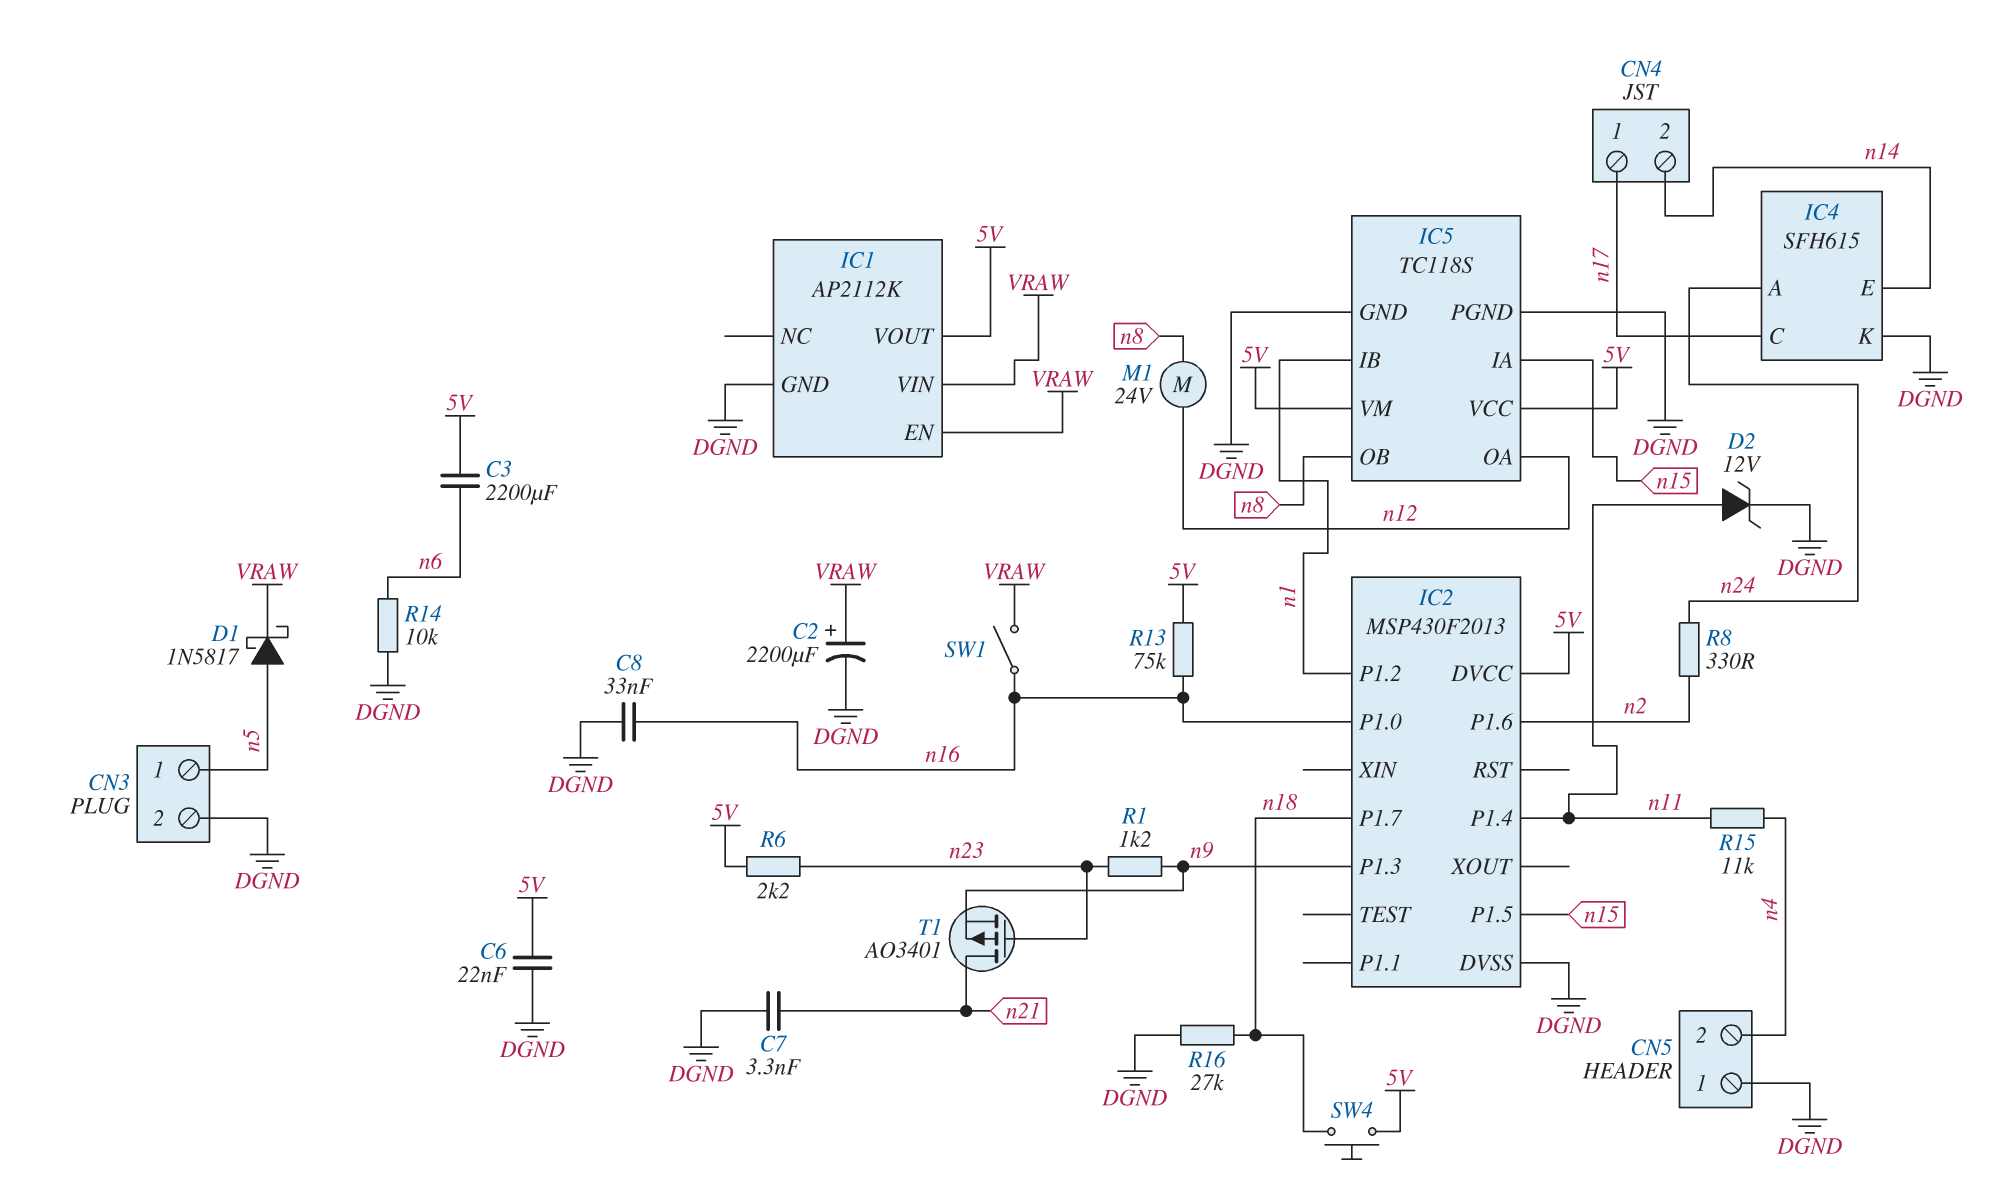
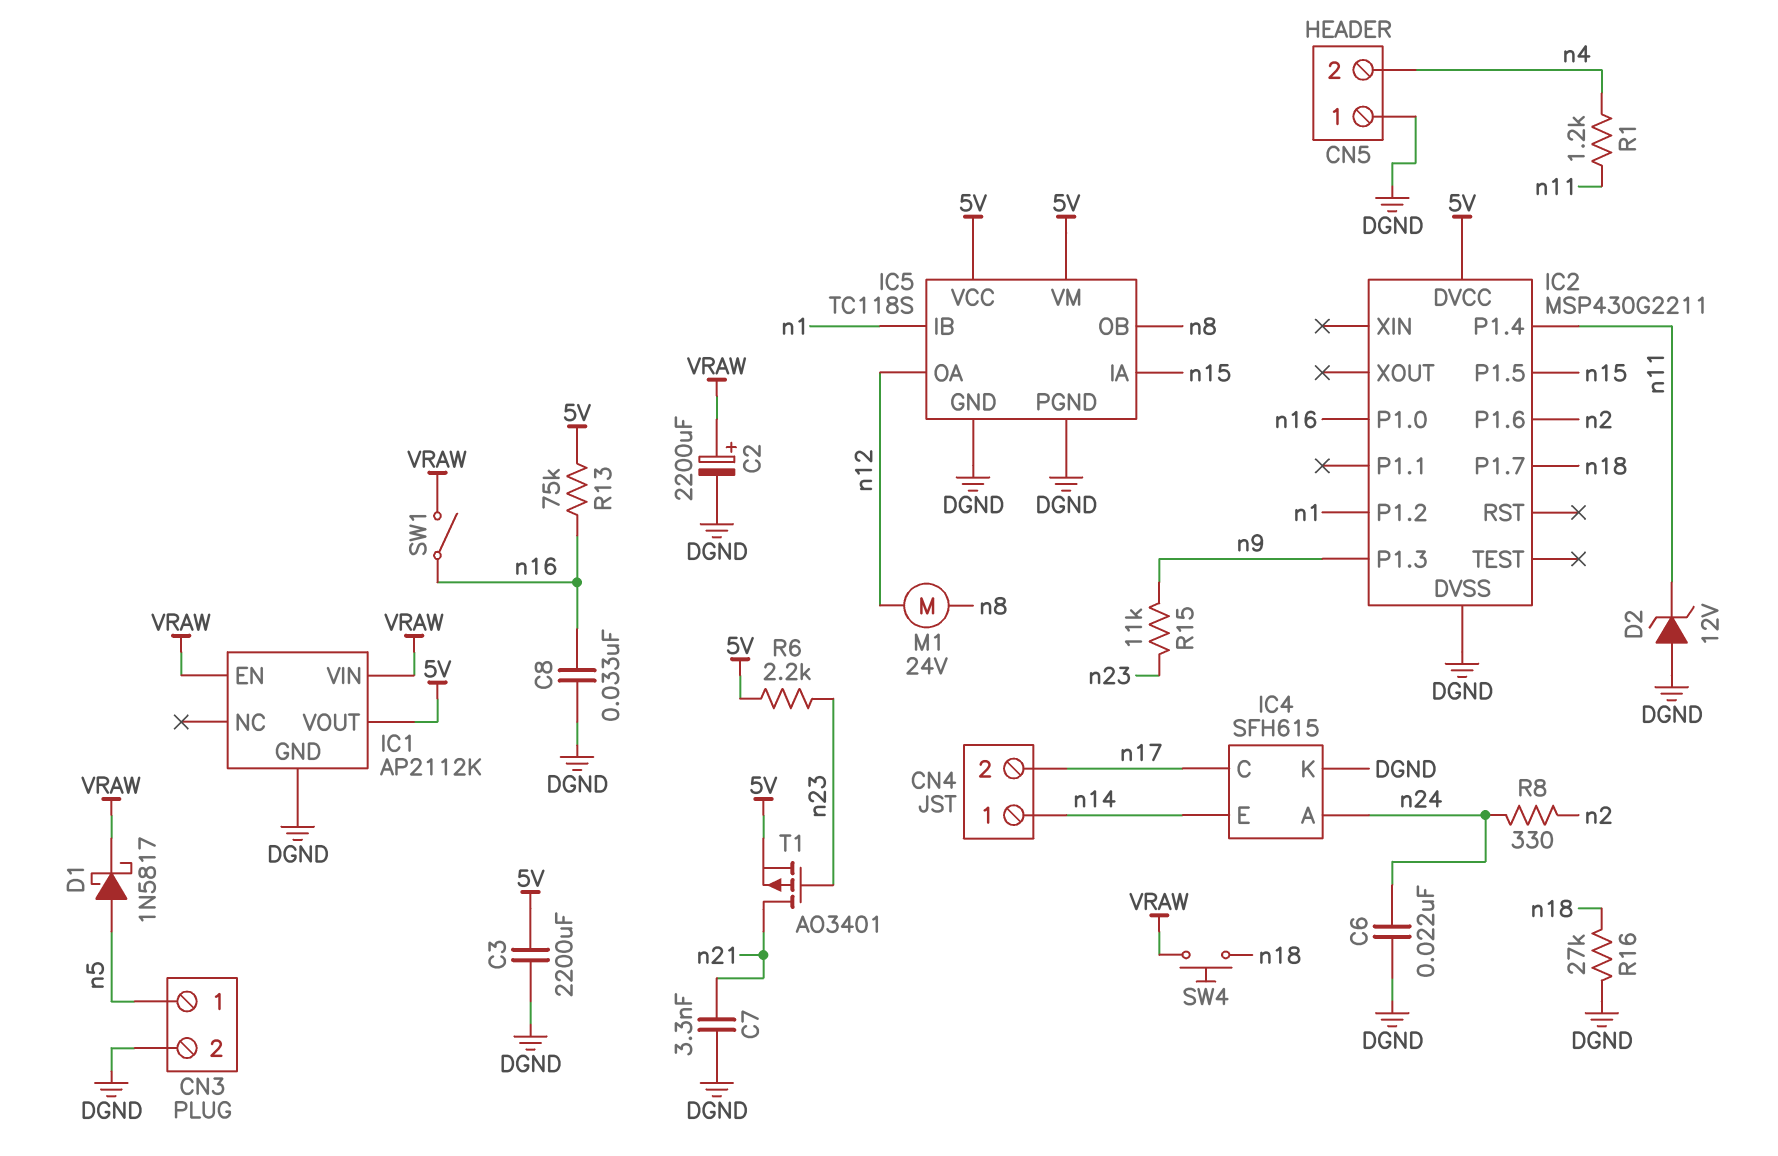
C3: 2200uF (5V, n6) -> 2200uF (5V, DGND)
C6: 22nF (5V, DGND) -> 22nF (DGND, n24)
CN4 pin 1: n17 -> n14
CN4 pin 2: n14 -> n17
D2: zener 12V (A n11, K DGND) -> zener 12V (A DGND, K n11)
IC2: MSP430F2013 -> MSP430G2211
R1: 1.2k (n9, n23) -> 1.2k (n4, n11)
R14: 10k (DGND, n6) -> none
R15: 11k (n4, n11) -> 11k (n9, n23)
SW4: button (5V, n18) -> button (VRAW, n18)
T1: PMOS AO3401 (G n23, D n21, S n9) -> PMOS AO3401 (G n23, D n21, S 5V)

